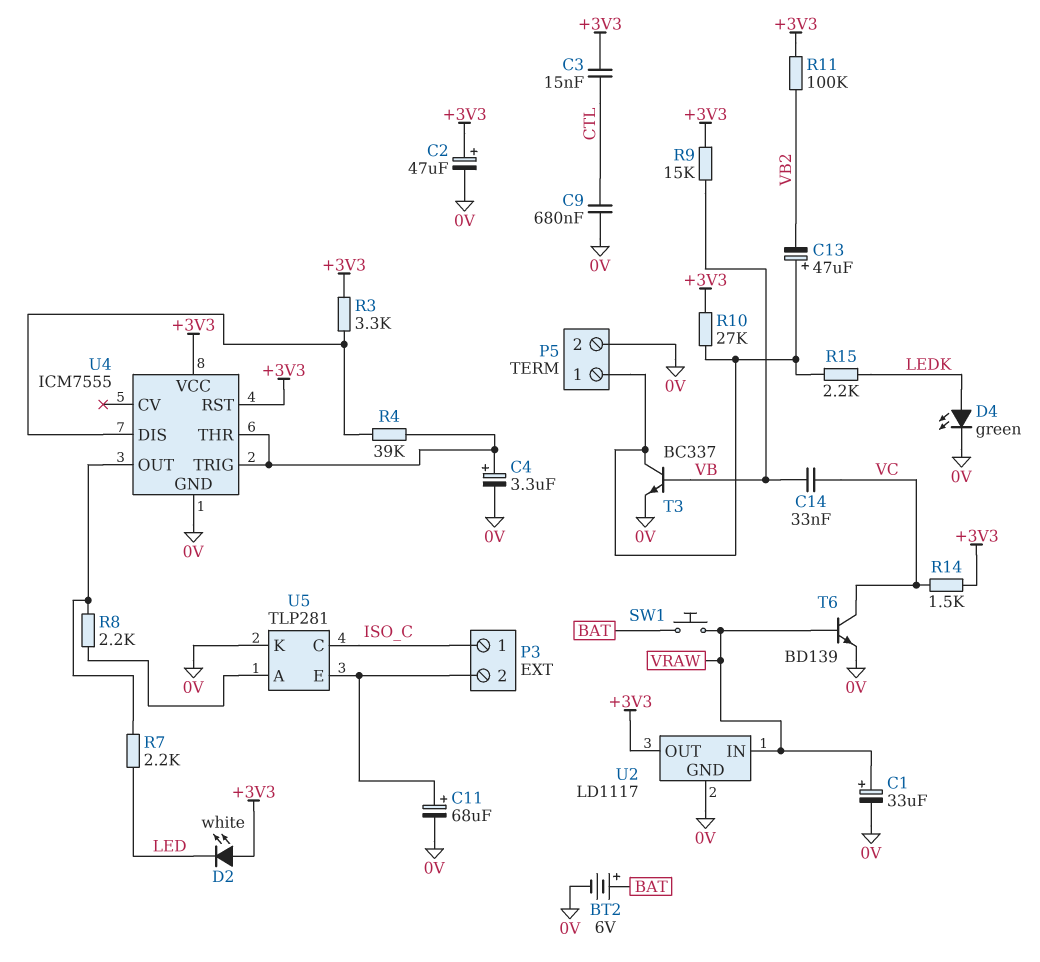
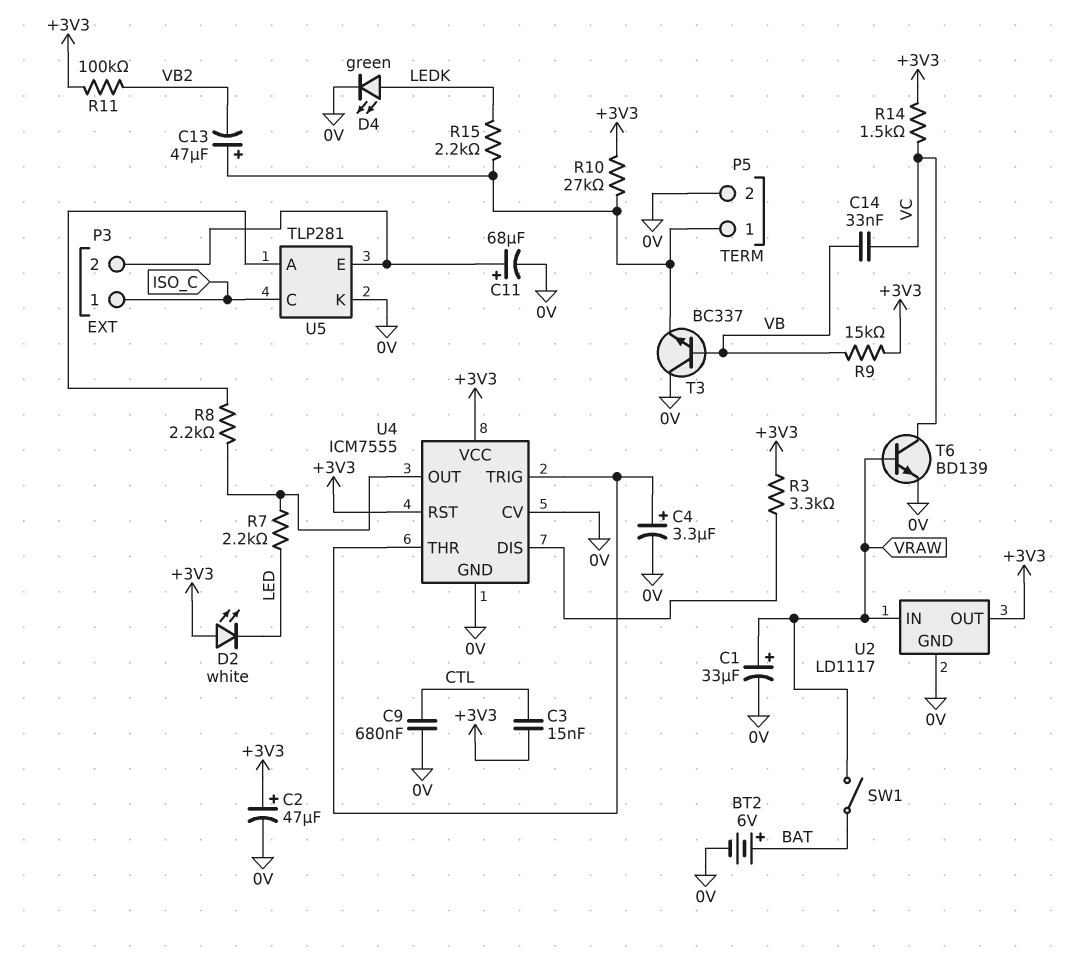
R4: 39k (U4/DIS, U4/THR) -> none
SW1: button (BAT, VRAW) -> switch (BAT, VRAW)
T3: NPN BC337 (B VB, C P5/1, E 0V) -> NPN BC337 (B VB, C 0V, E P5/1)
U4 pin CV: none -> 0V

